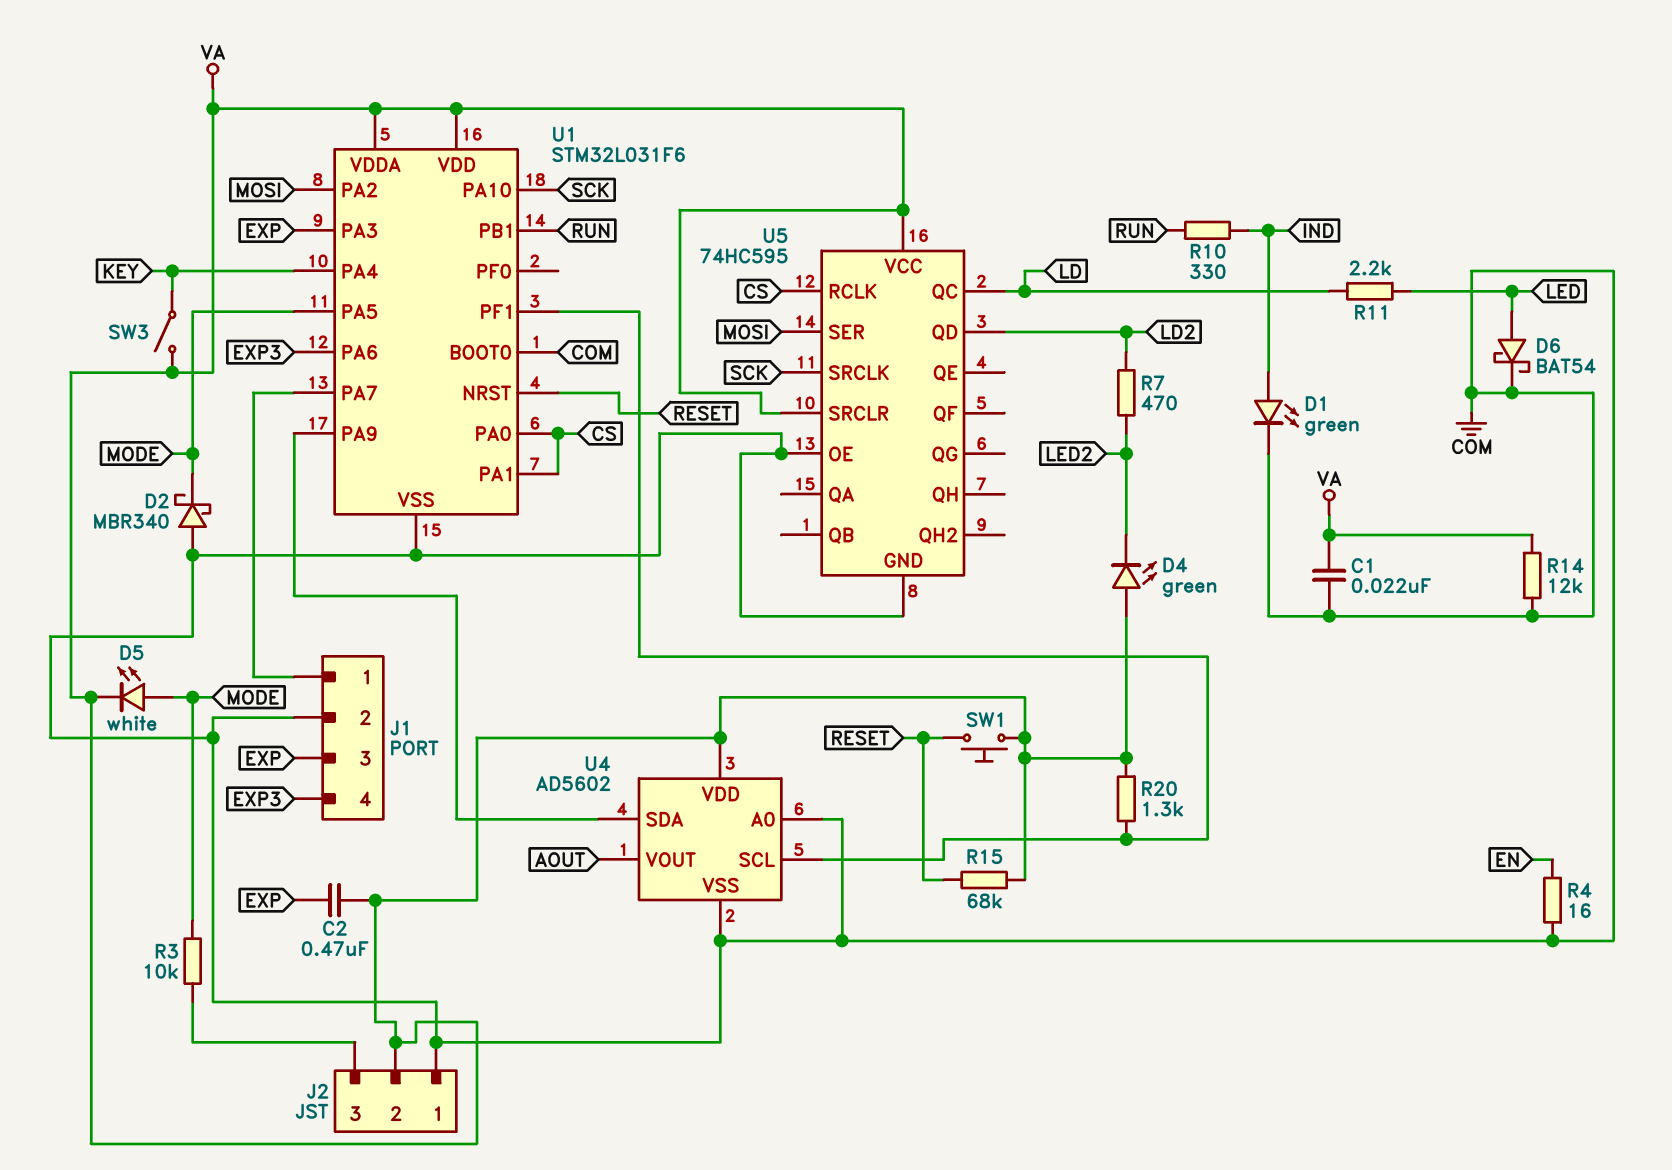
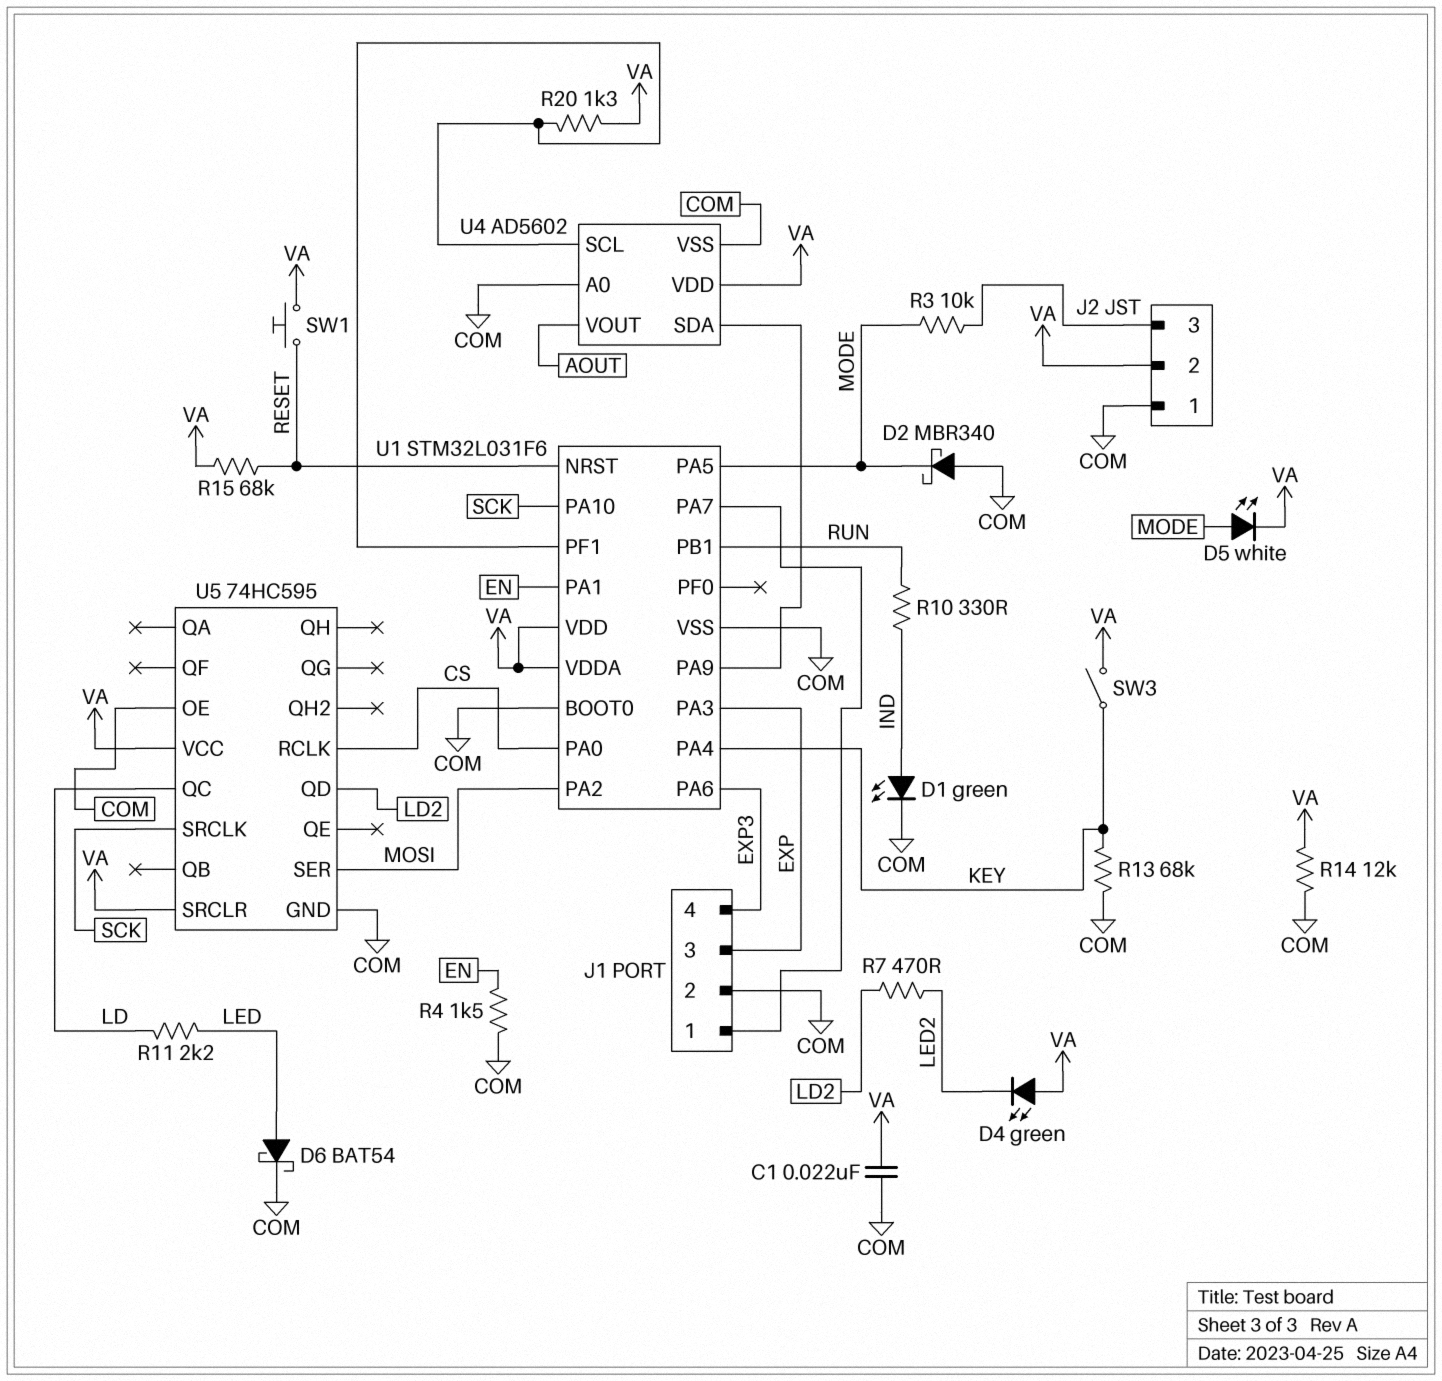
C2: 470nF (EXP, VA) -> none
R4: 16 (COM, EN) -> 1.5k (COM, EN)
R13: none -> 68k (COM, KEY)
U1 pin PA1: CS -> EN

